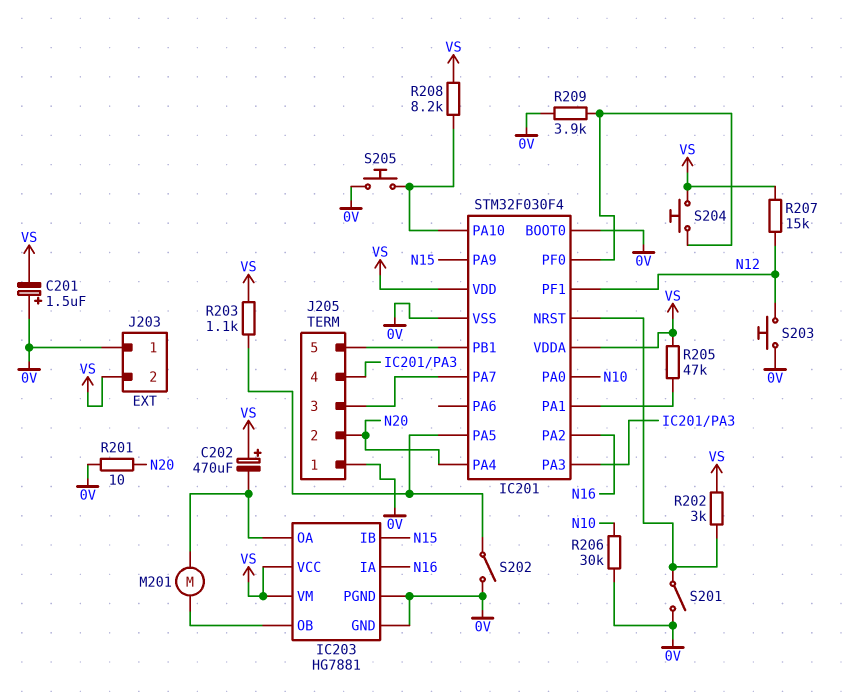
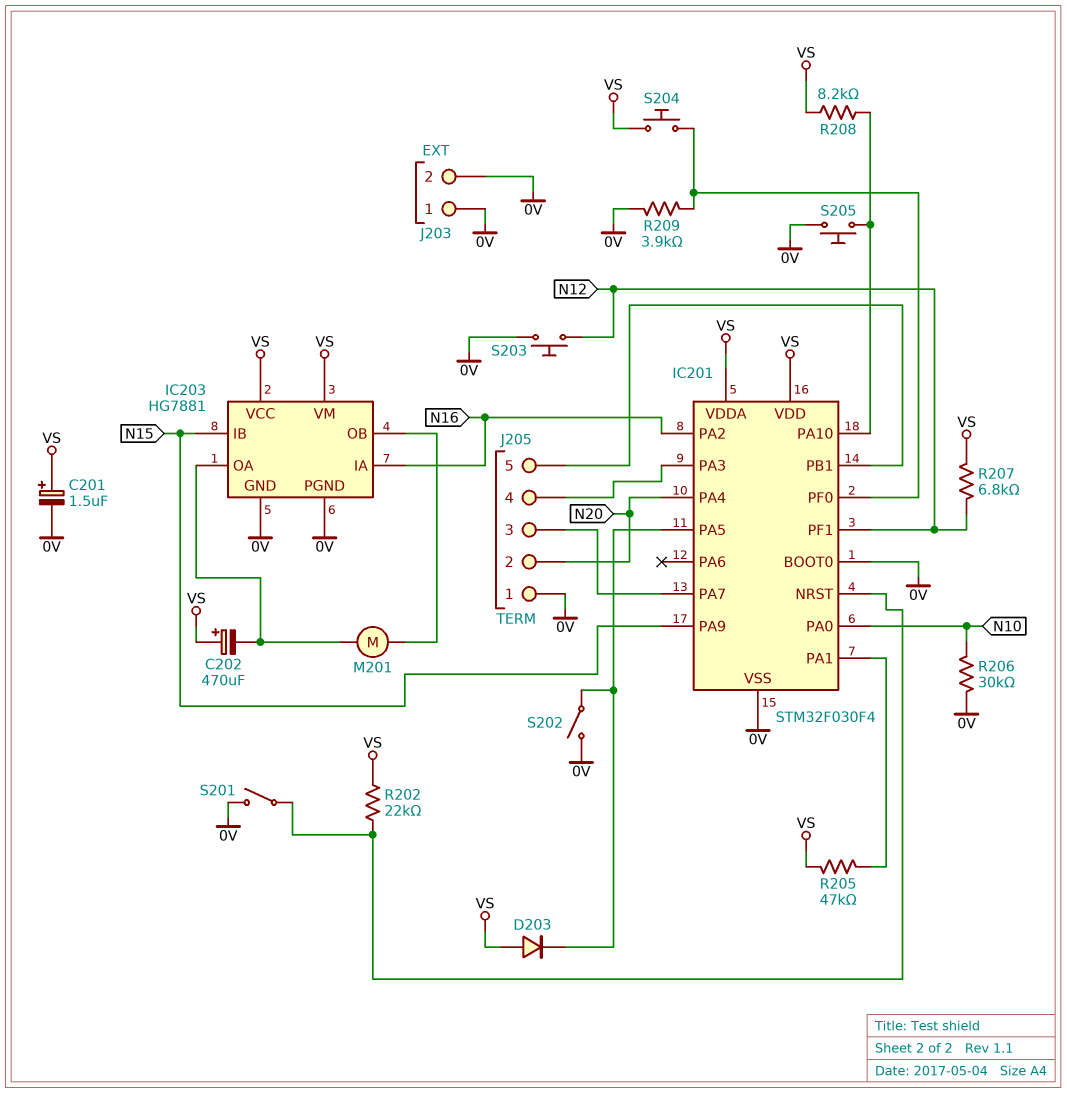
C201: 1.5uF (plus 0V, minus VS) -> 1.5uF (plus VS, minus 0V)
D203: none -> diode (A VS, K IC201/PA5)
J203 pin 2: VS -> 0V
R201: 10 (0V, N20) -> none
R202: 3k (IC201/NRST, VS) -> 22k (IC201/NRST, VS)
R203: 1.1k (IC201/PA5, VS) -> none
R207: 15k (N12, VS) -> 6.8k (N12, VS)

